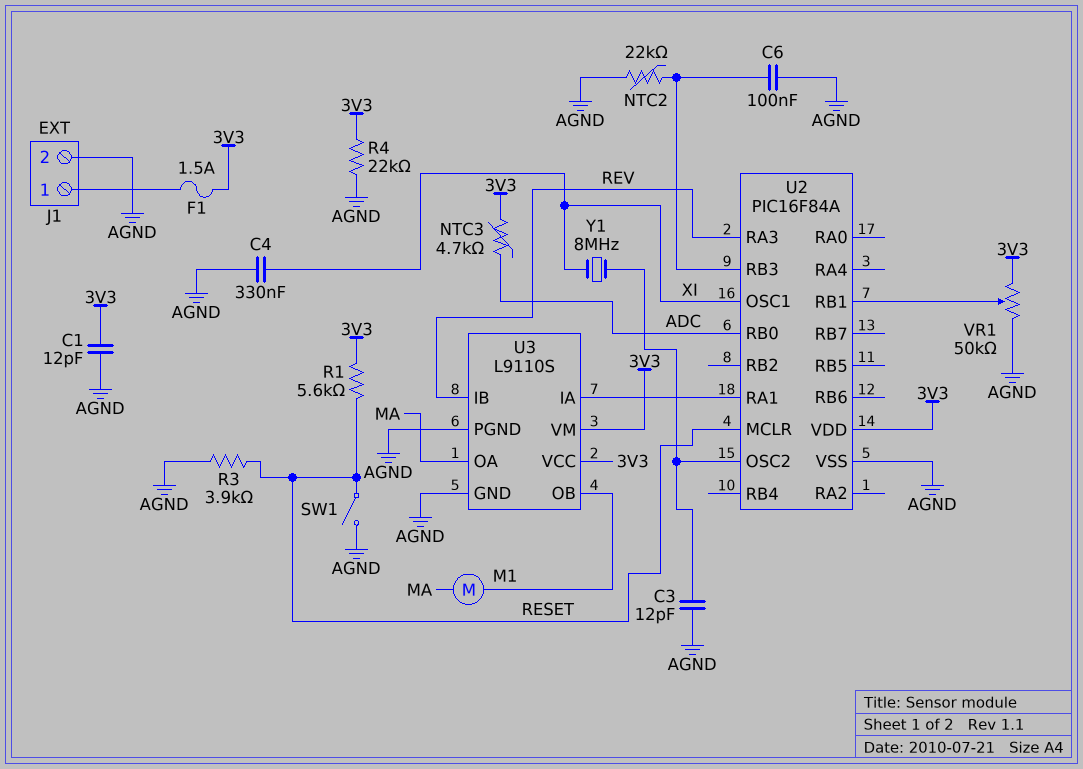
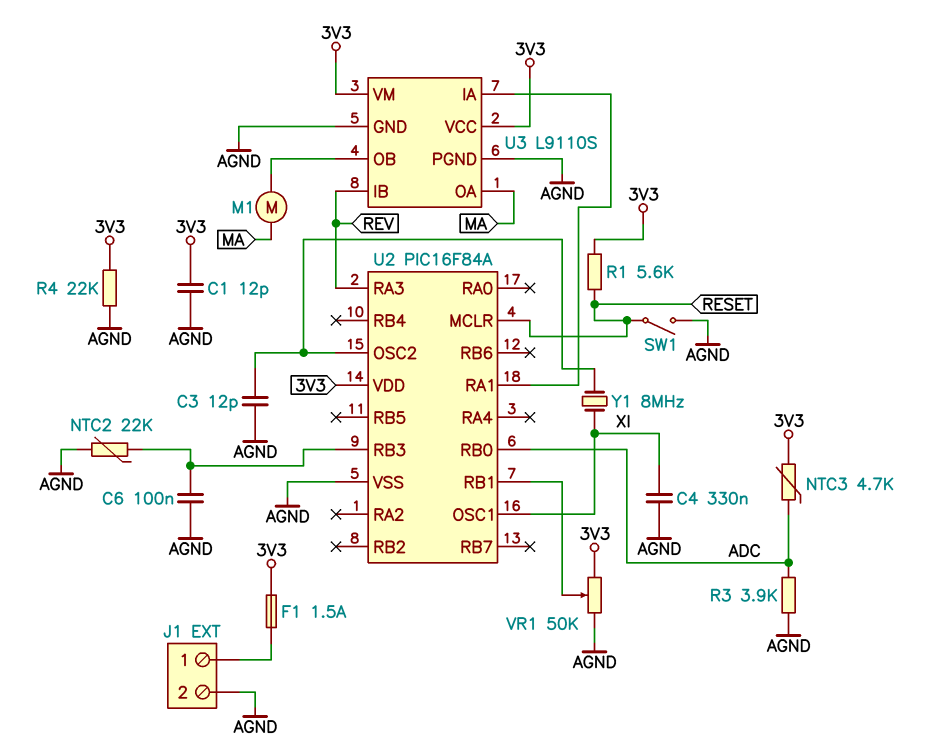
R3: 3.9k (AGND, RESET) -> 3.9k (ADC, AGND)

